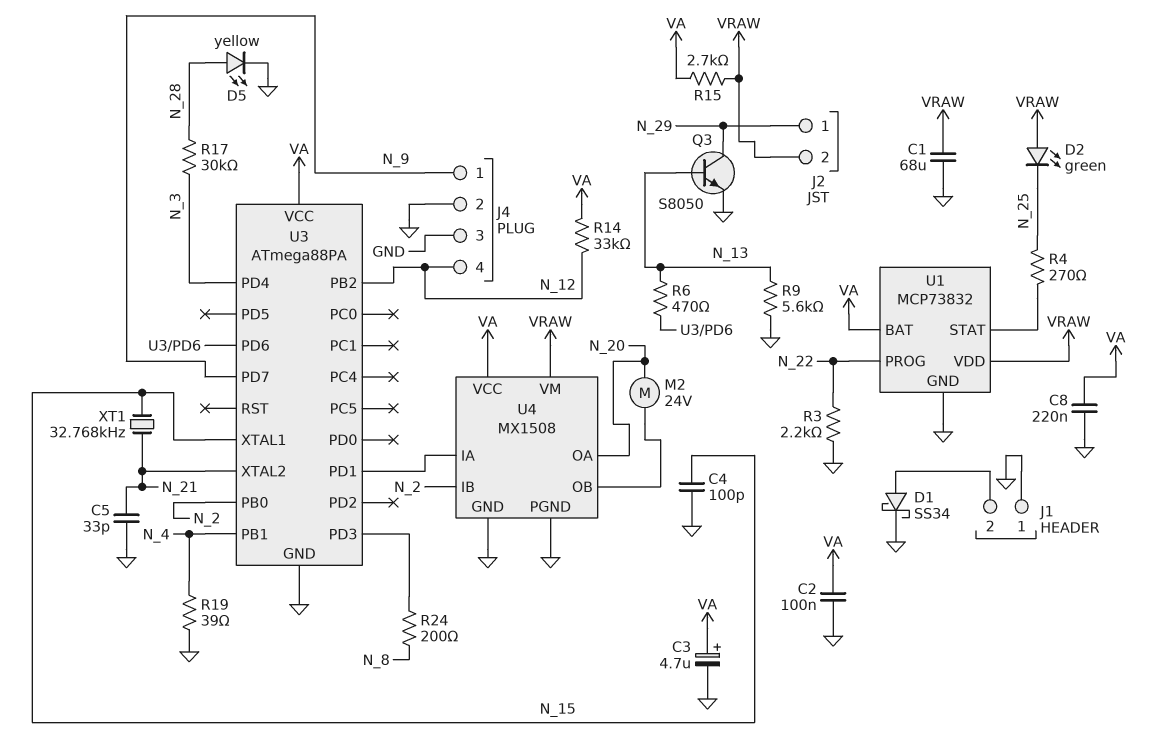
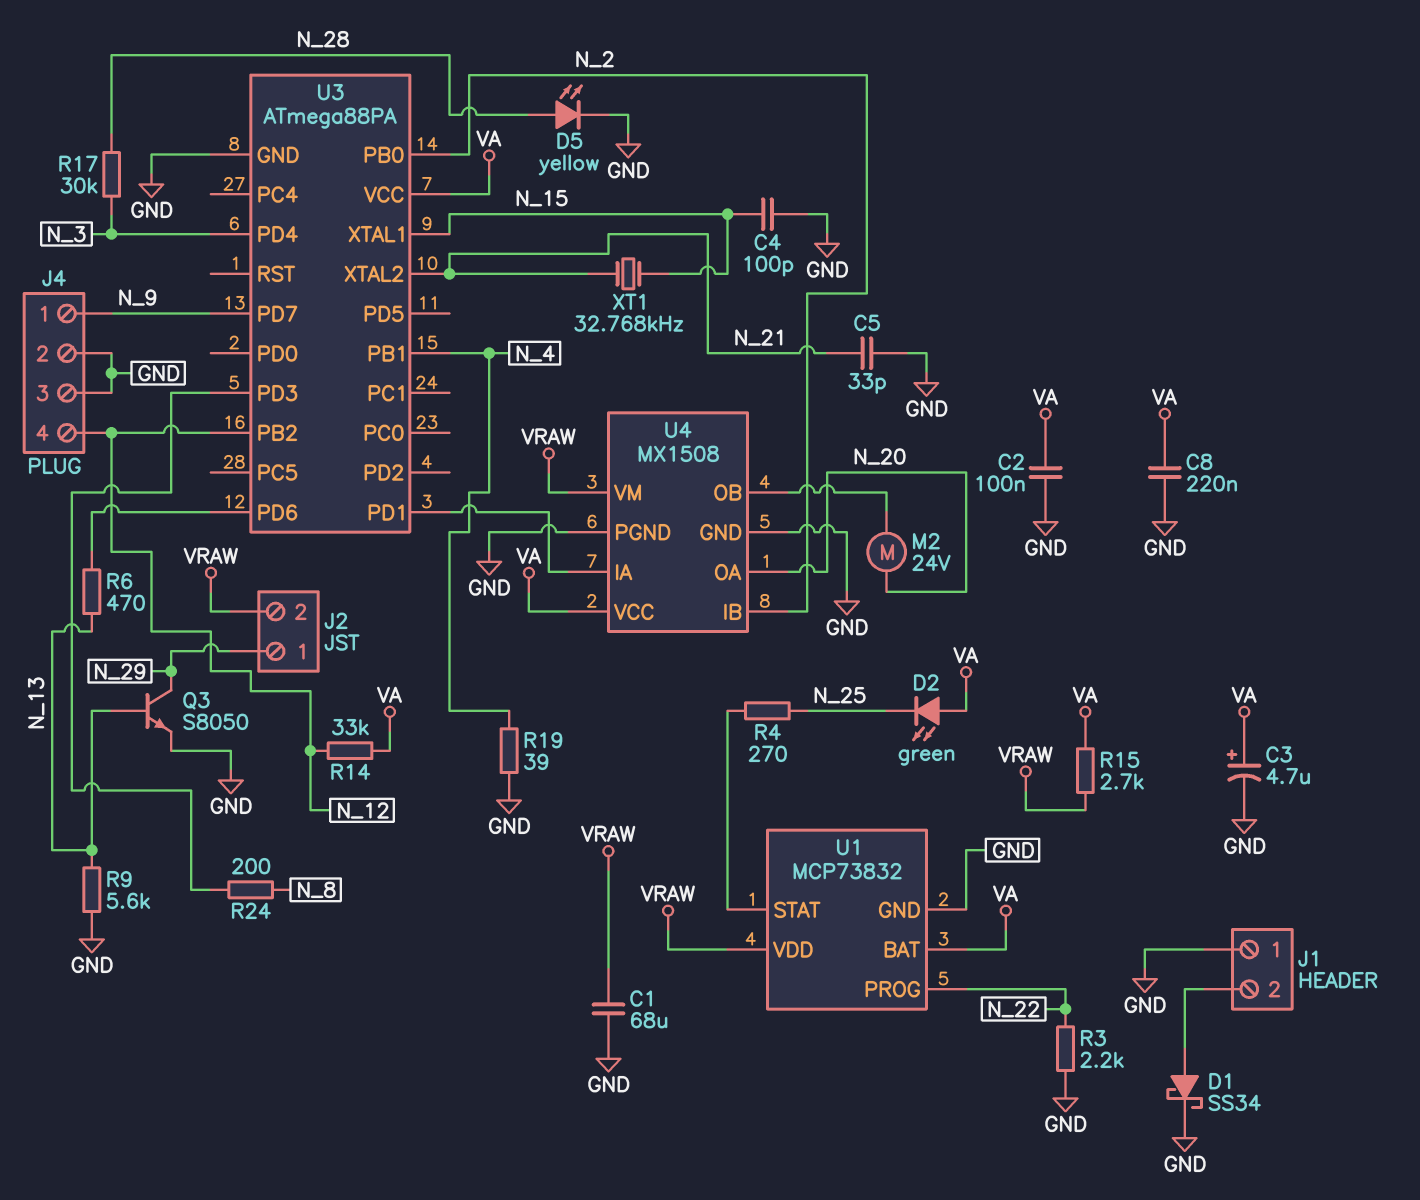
D2: LED green (A VRAW, K N_25) -> LED green (A VA, K N_25)

